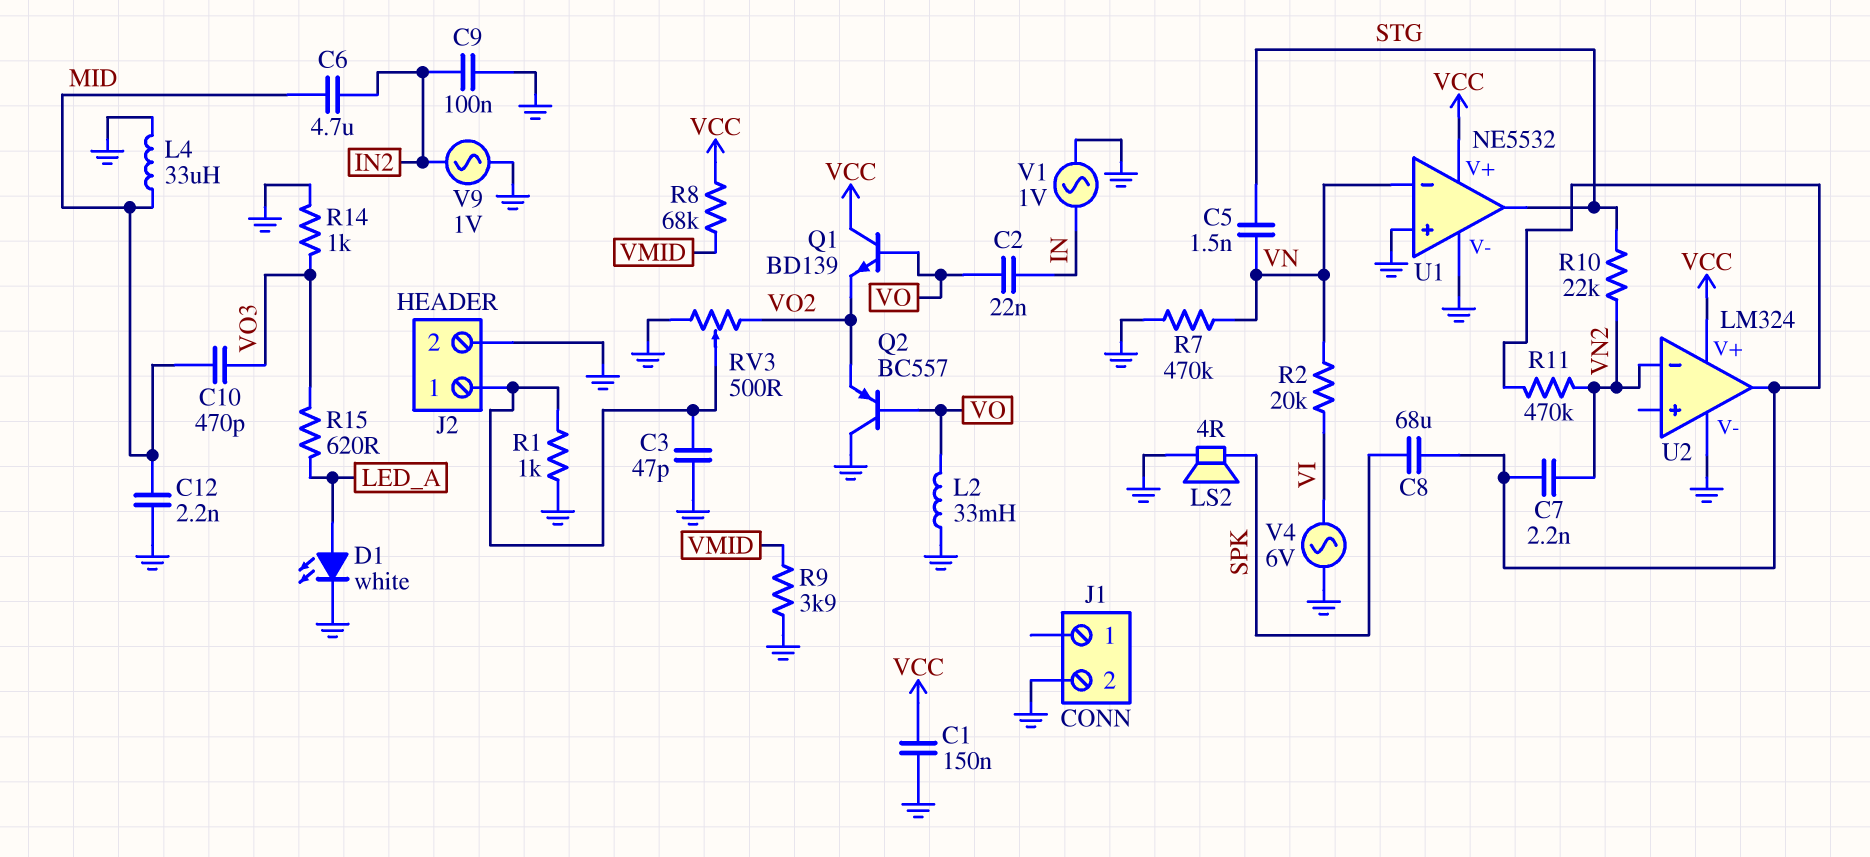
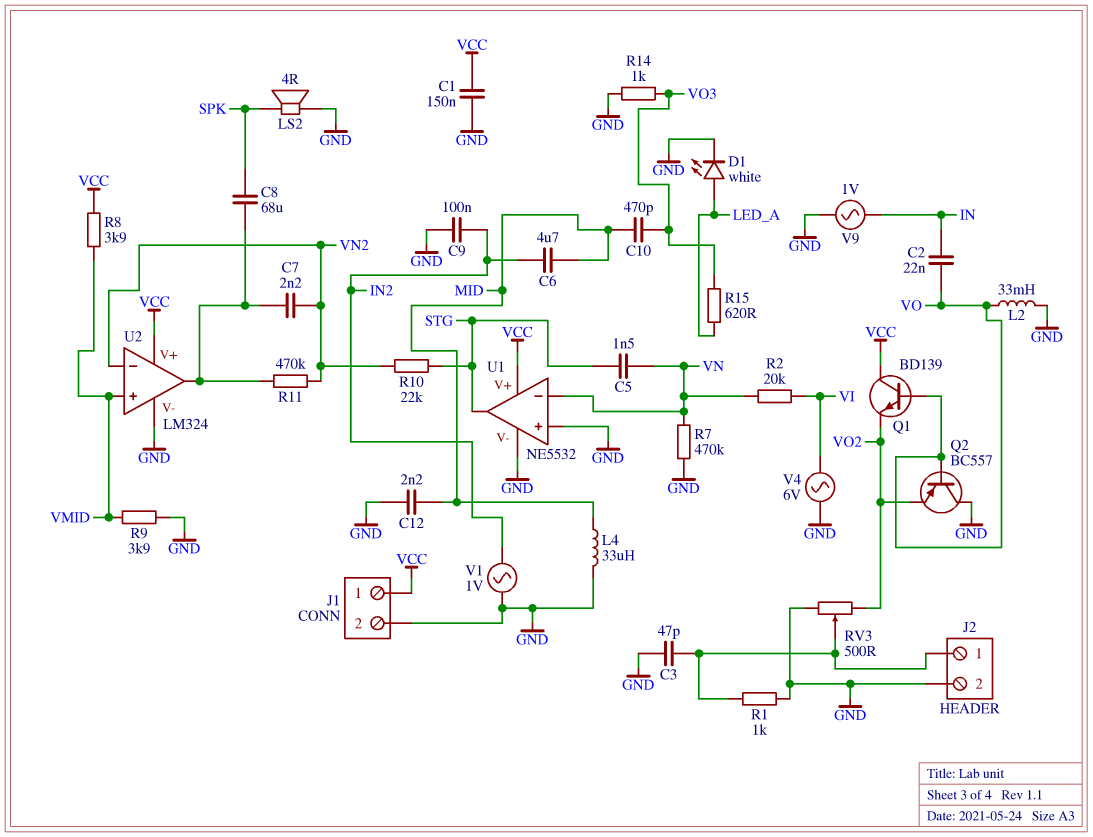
J1 pin 1: none -> VCC
R8: 68k (VCC, VMID) -> 3.9k (VCC, VMID)
U2 pin in+: none -> VMID
V1: AC 1V (GND, IN) -> AC 1V (GND, IN2)
V9: AC 1V (GND, IN2) -> AC 1V (GND, IN)

